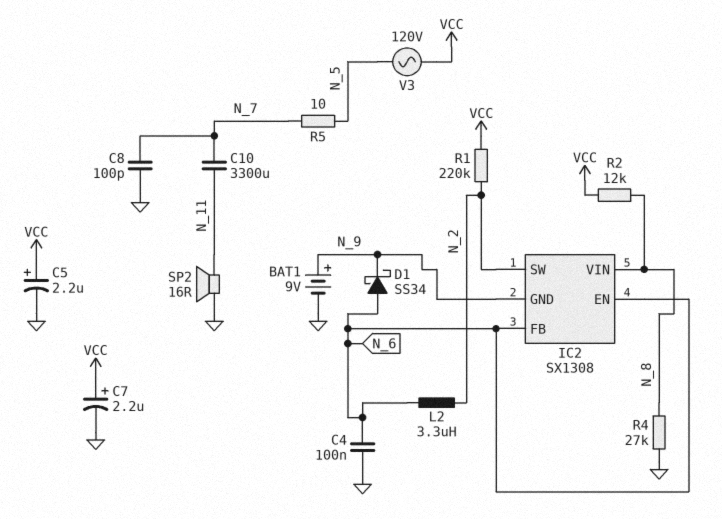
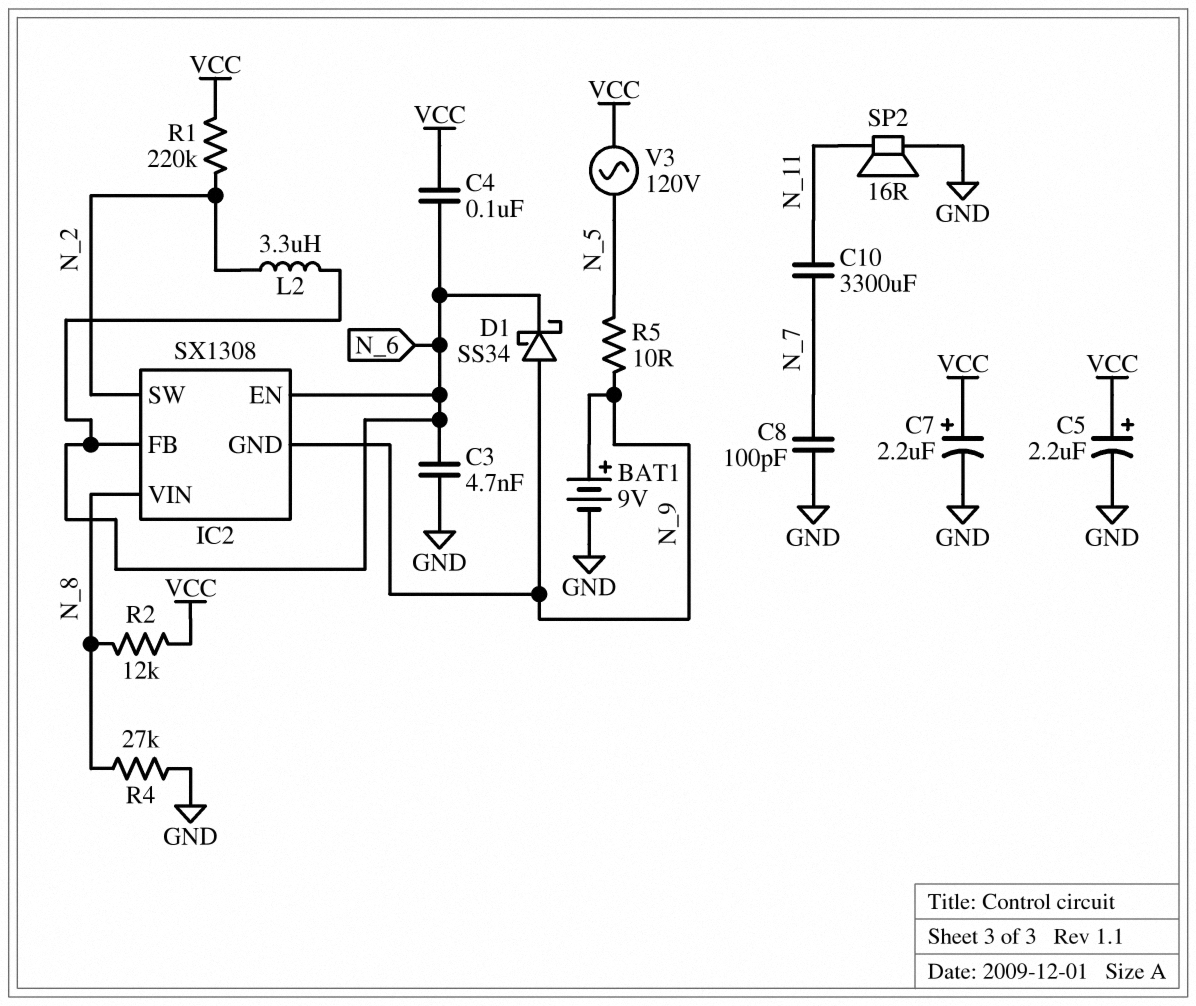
C3: none -> 4.7nF (GND, N_6)
C4: 100nF (GND, N_6) -> 100nF (N_6, VCC)
D1: schottky SS34 (A N_6, K N_9) -> schottky SS34 (A N_9, K N_6)
R5: 10 (N_5, N_7) -> 10 (N_5, N_9)

